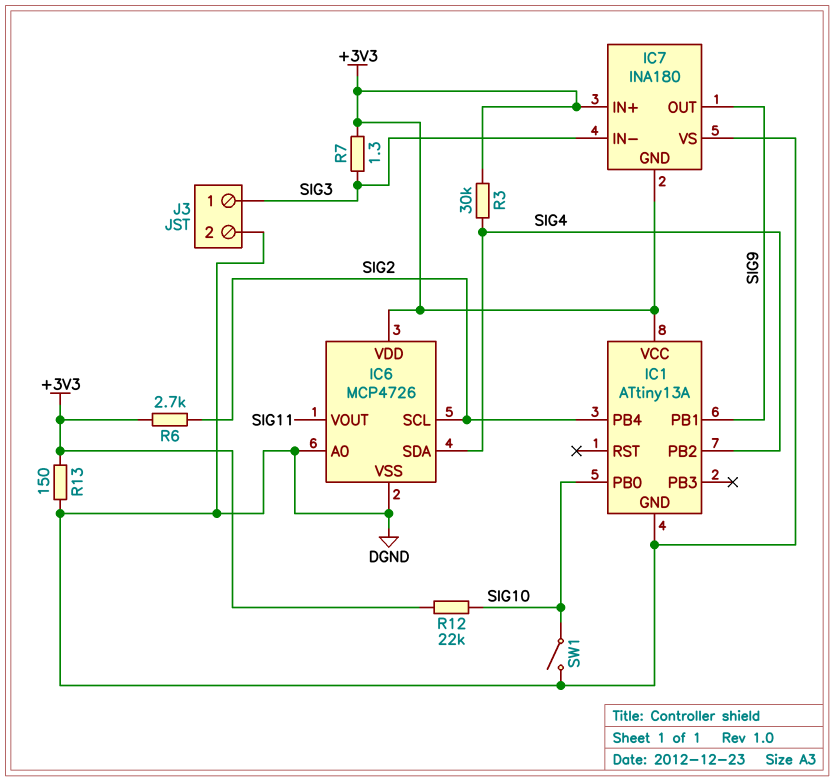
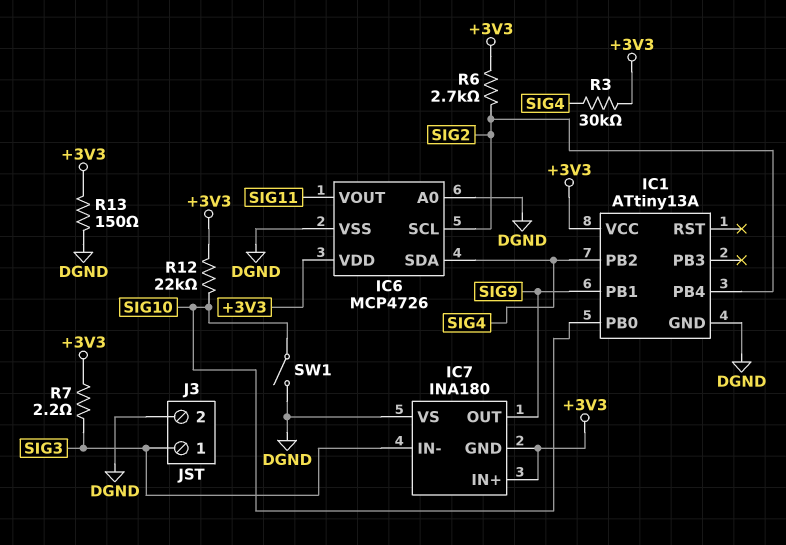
R7: 1.3 (+3V3, SIG3) -> 2.2 (+3V3, SIG3)

